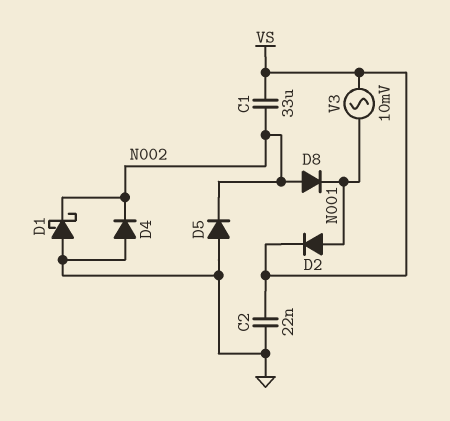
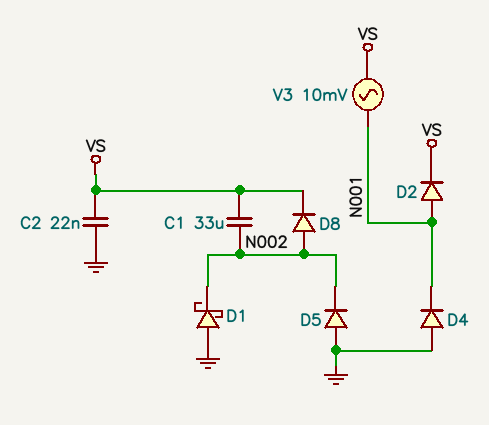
D4: diode (A GND, K N002) -> diode (A GND, K N001)
D8: diode (A N002, K N001) -> diode (A N002, K VS)

